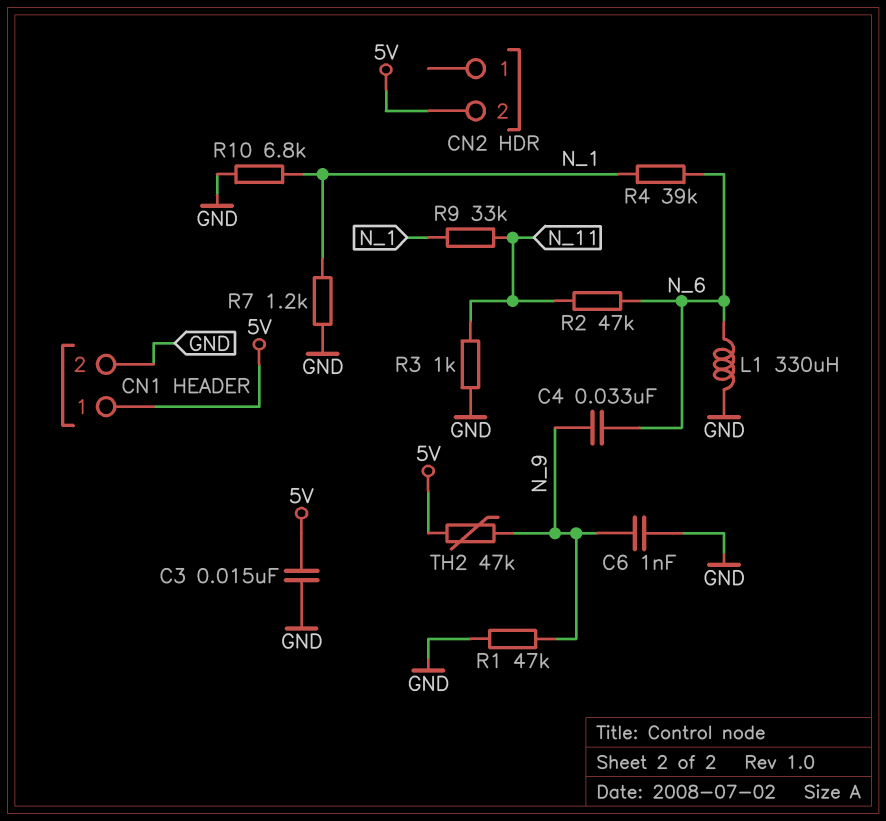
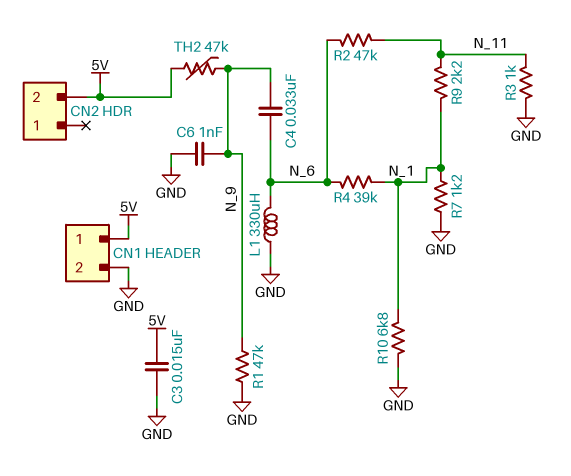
R9: 33k (N_1, N_11) -> 2.2k (N_1, N_11)

